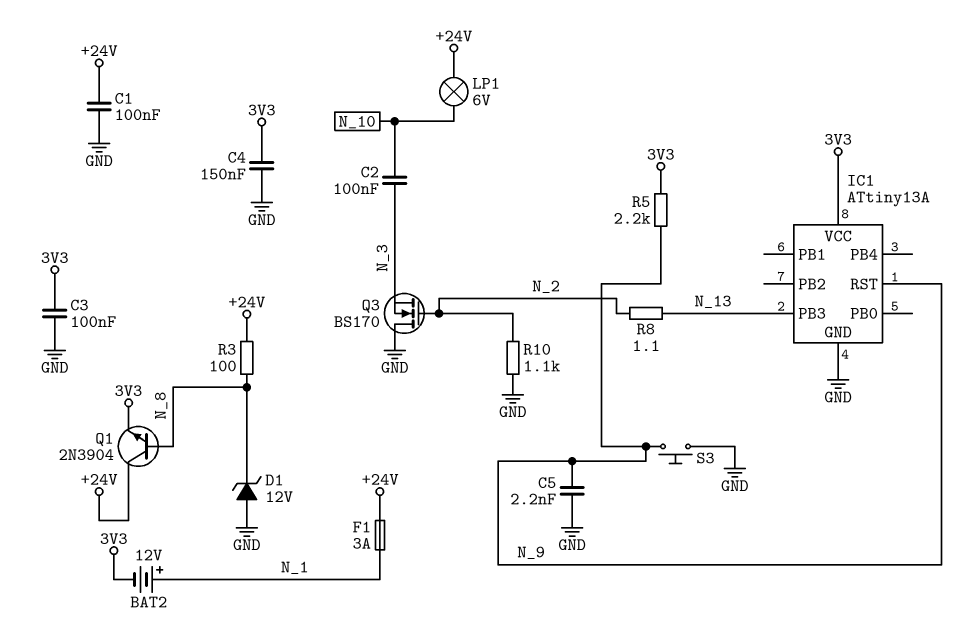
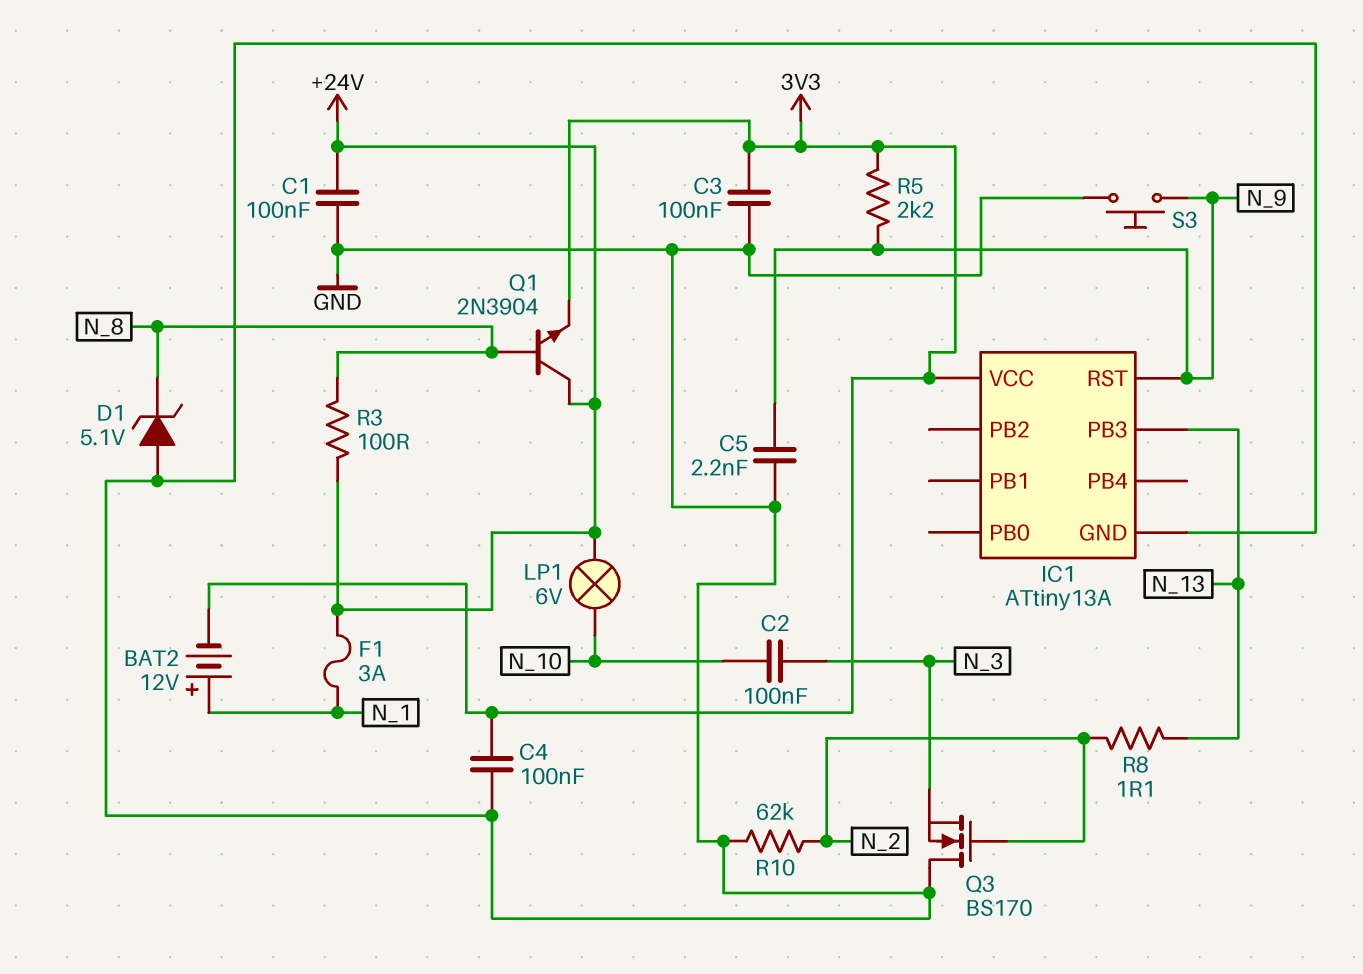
C4: 150nF (3V3, GND) -> 100nF (3V3, GND)
D1: zener 12V (A GND, K N_8) -> zener 5.1V (A GND, K N_8)
R10: 1.1k (GND, N_2) -> 62k (GND, N_2)

